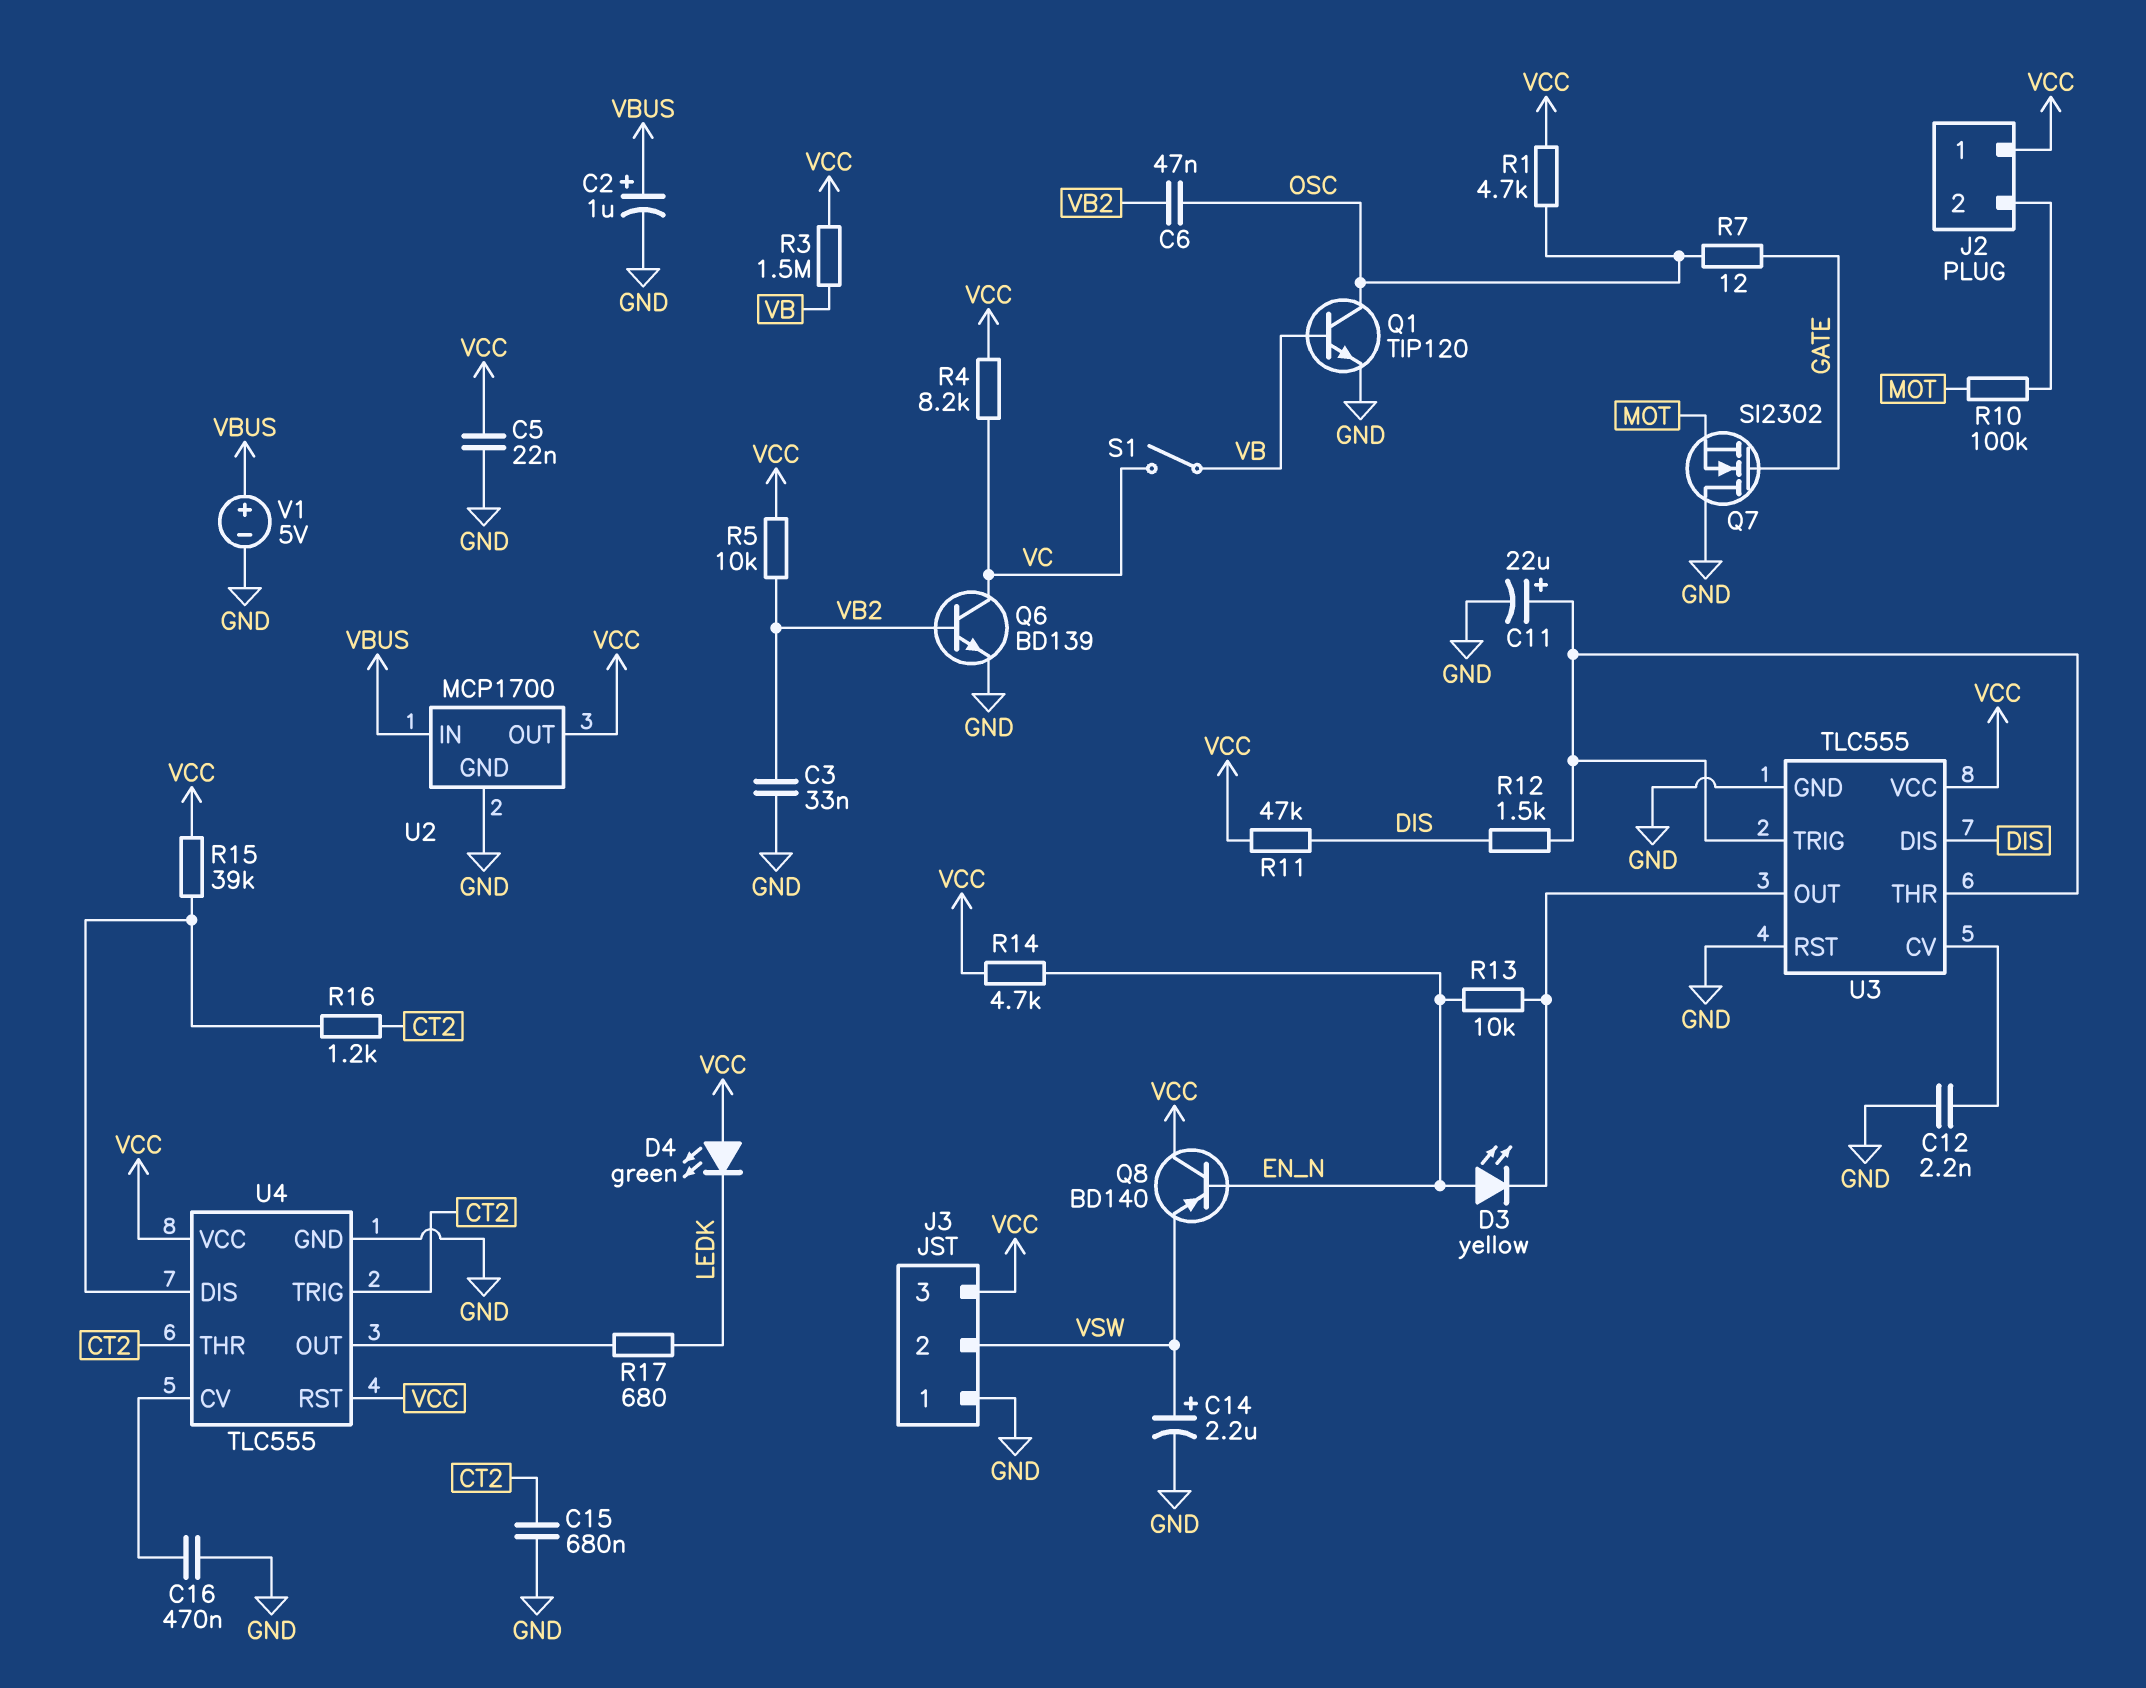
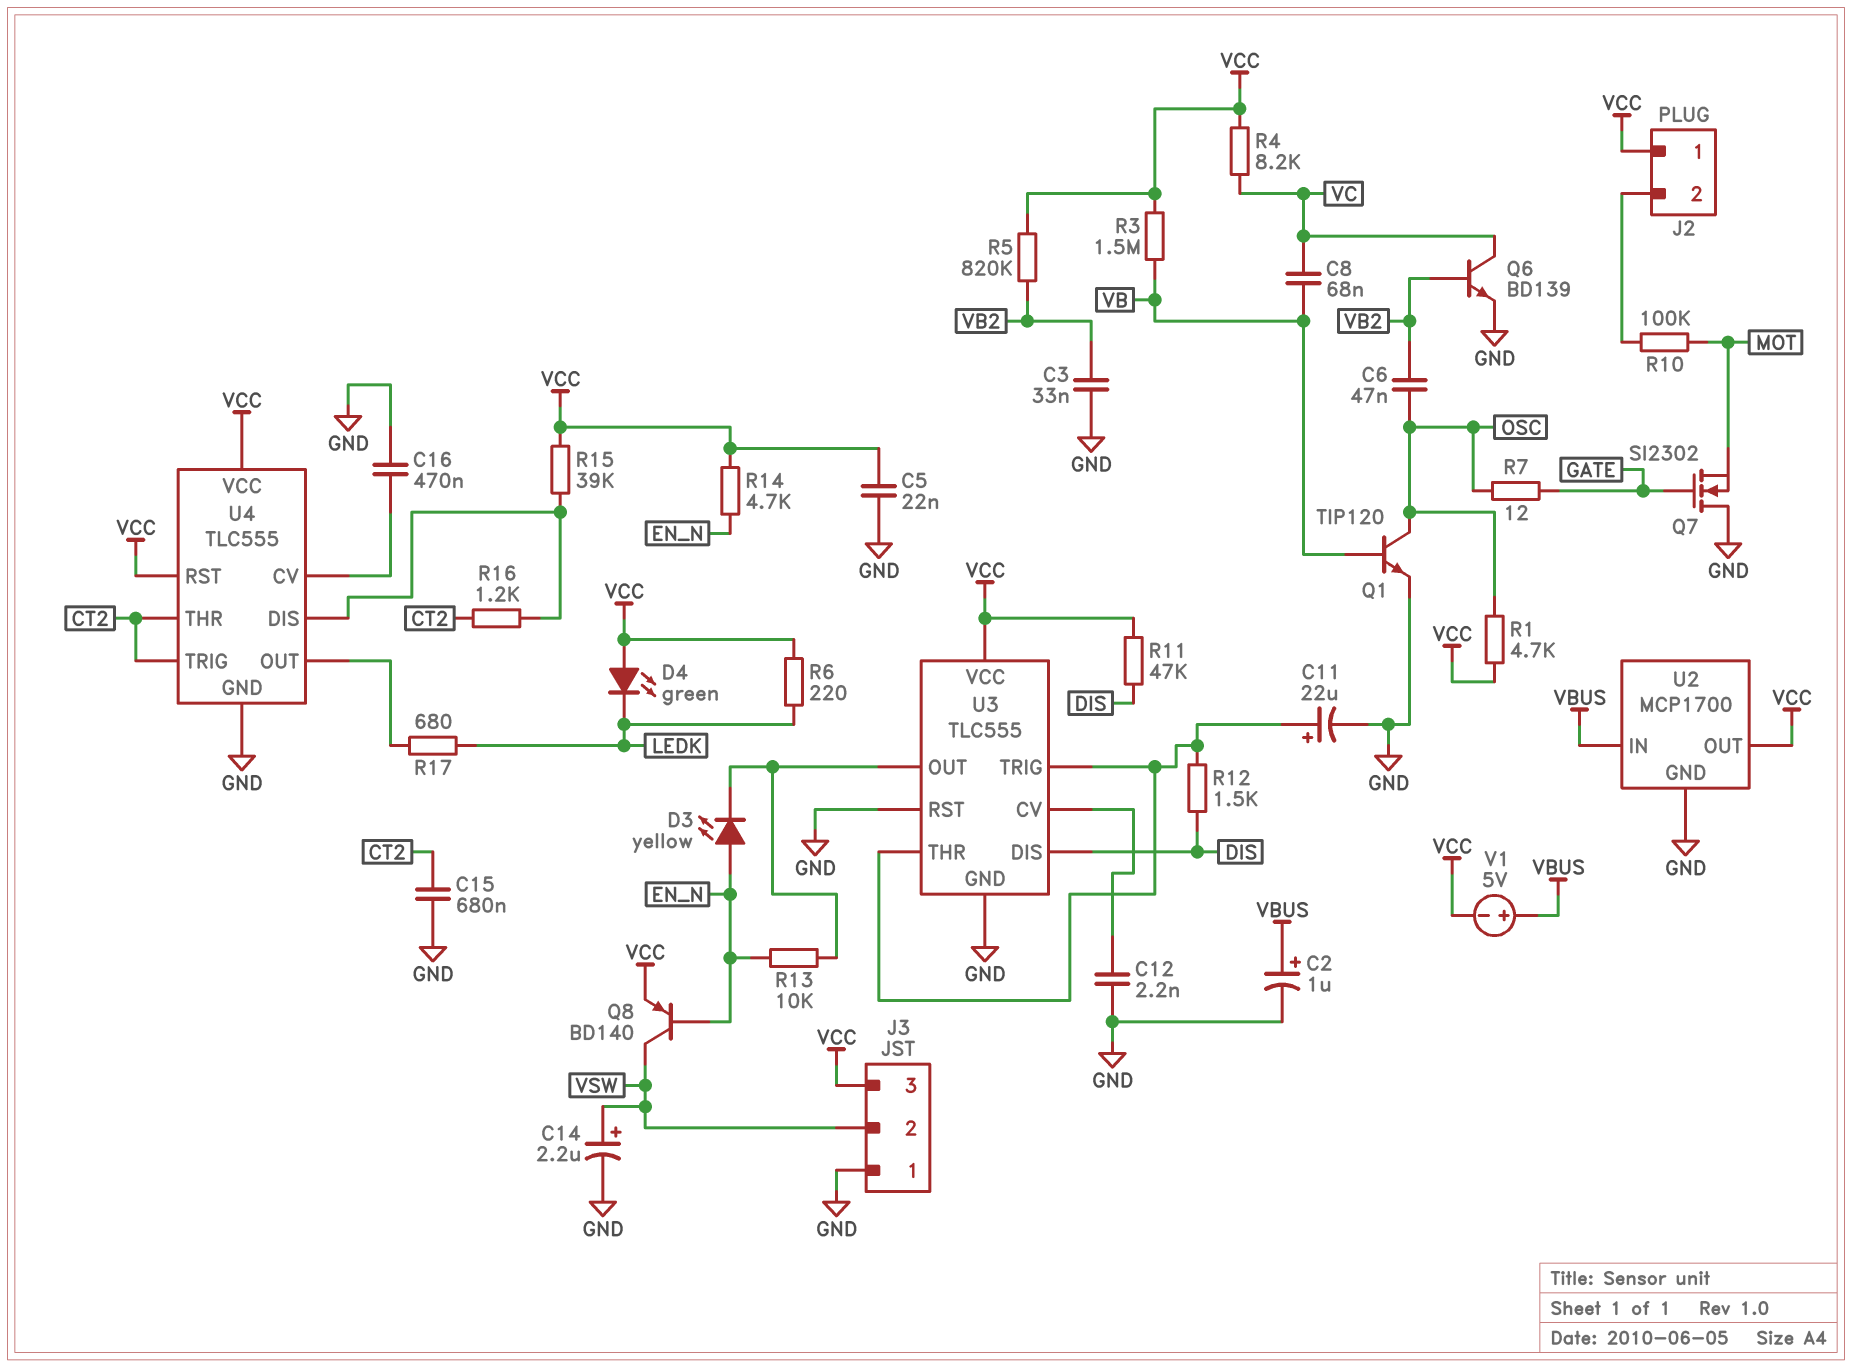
C8: none -> 68nF (VB, VC)
Q8: PNP BD140 (B EN_N, C VCC, E VSW) -> PNP BD140 (B EN_N, C VSW, E VCC)
R5: 10k (VB2, VCC) -> 820k (VB2, VCC)
R6: none -> 220 (LEDK, VCC)
S1: switch (VB, VC) -> none
V1: 5V (plus VBUS, minus GND) -> 5V (plus VBUS, minus VCC)

